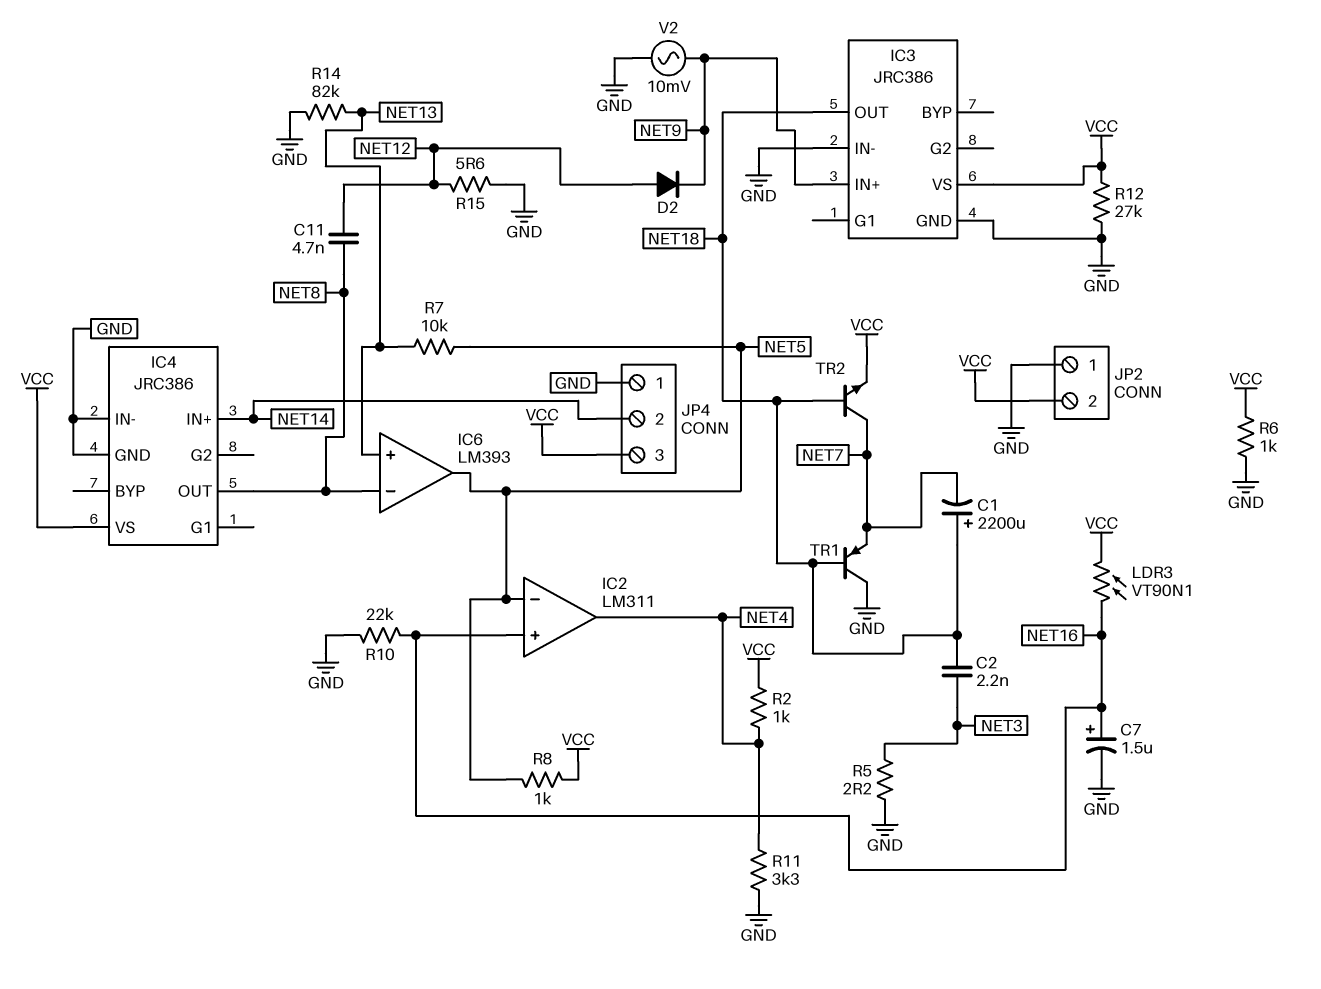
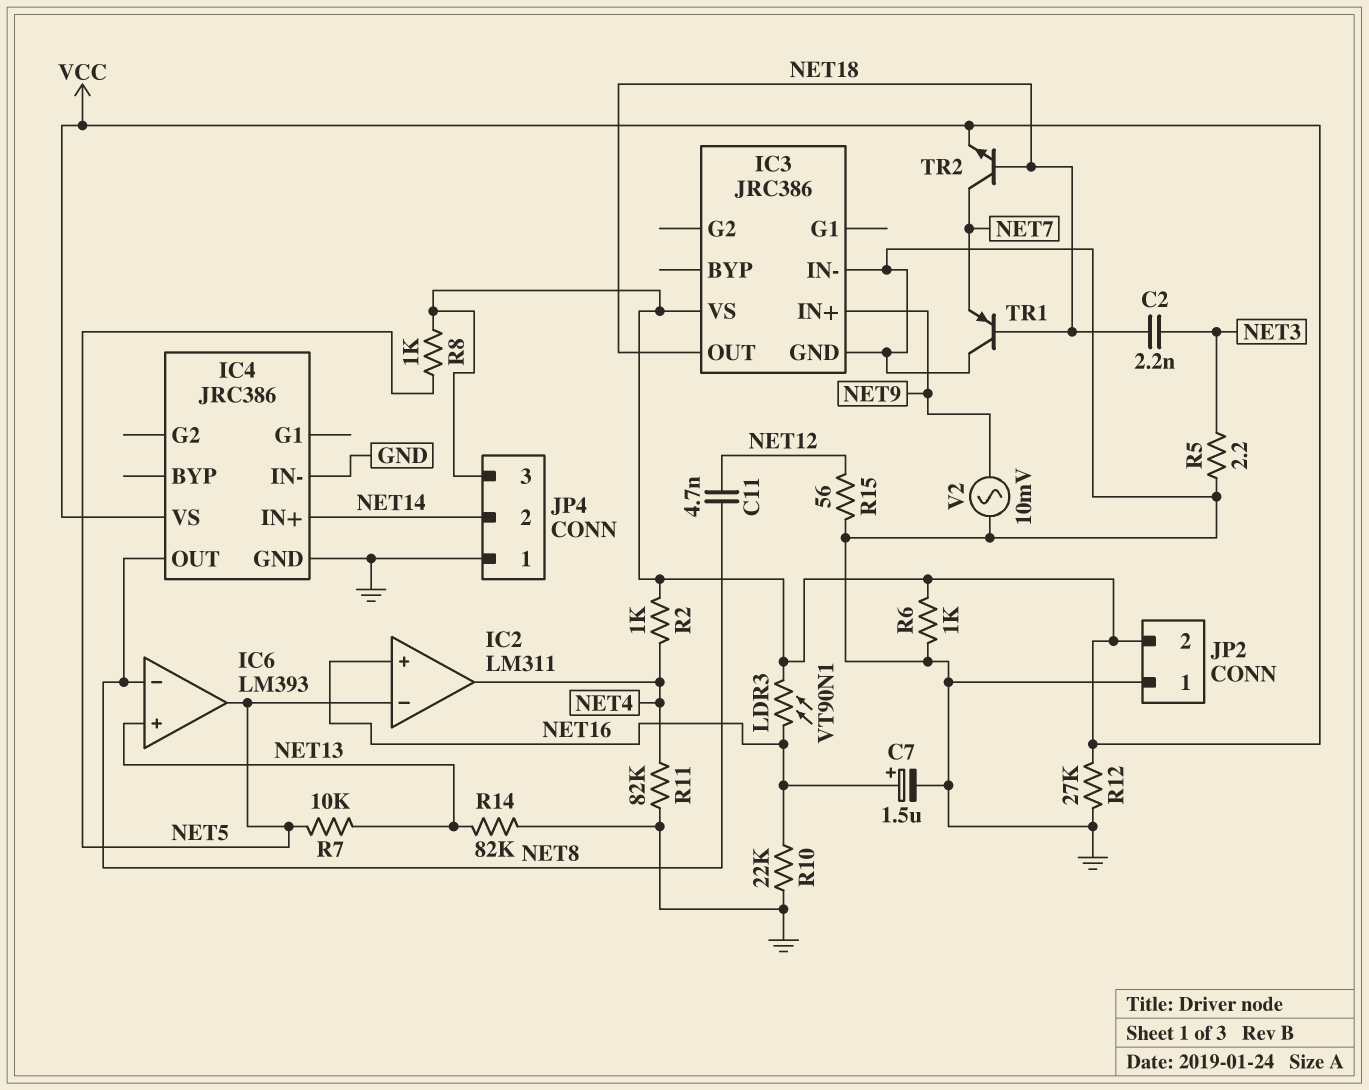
C1: 2200uF (plus NET18, minus NET7) -> none
D2: diode (A NET12, K NET9) -> none
R11: 3.3k (GND, NET4) -> 82k (GND, NET4)
R15: 5.6 (GND, NET12) -> 56 (GND, NET12)

